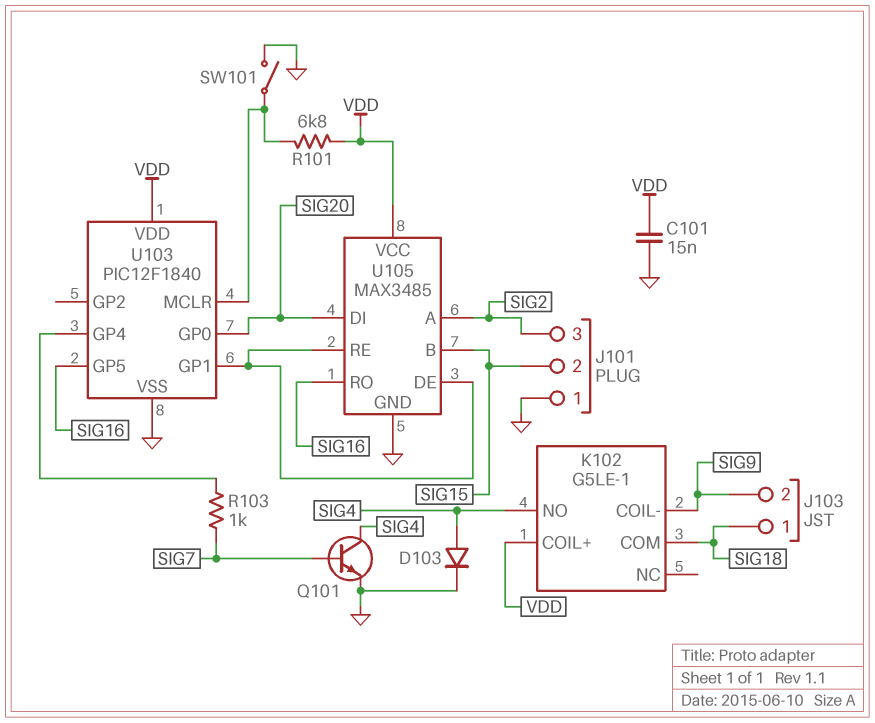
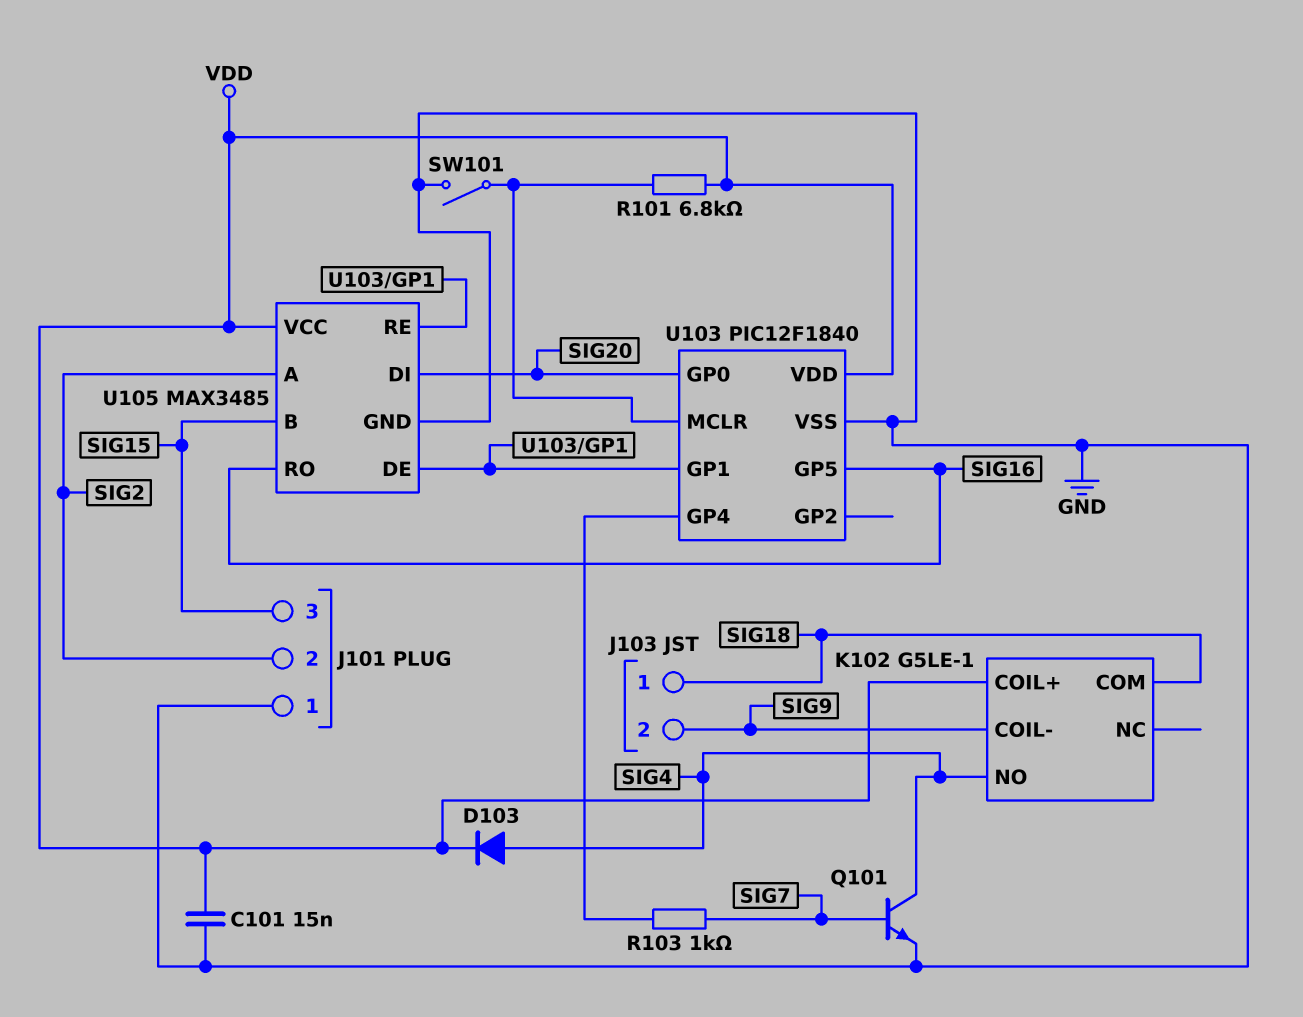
D103: diode (A SIG4, K GND) -> diode (A SIG4, K VDD)
J101 pin 2: SIG15 -> SIG2
J101 pin 3: SIG2 -> SIG15

